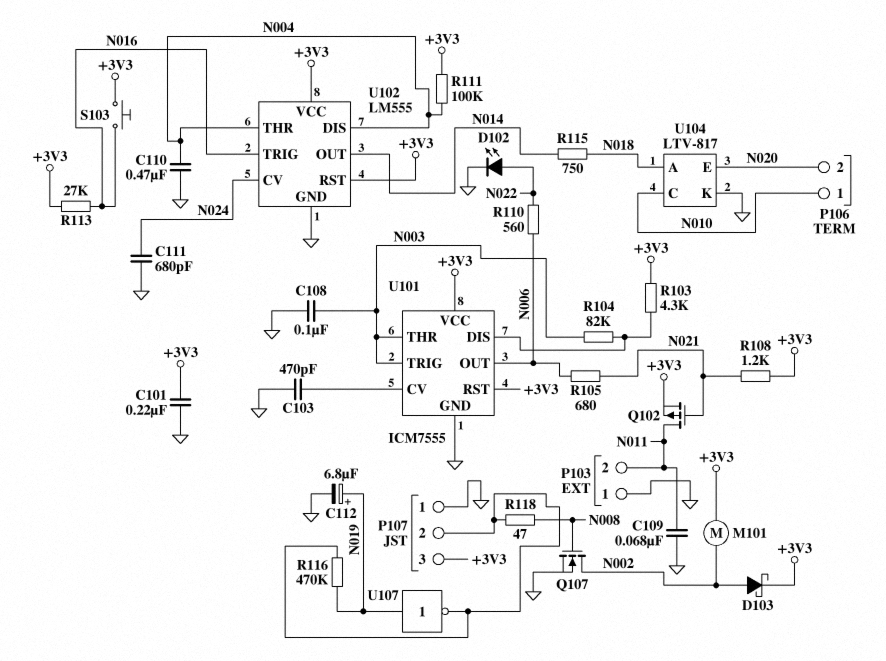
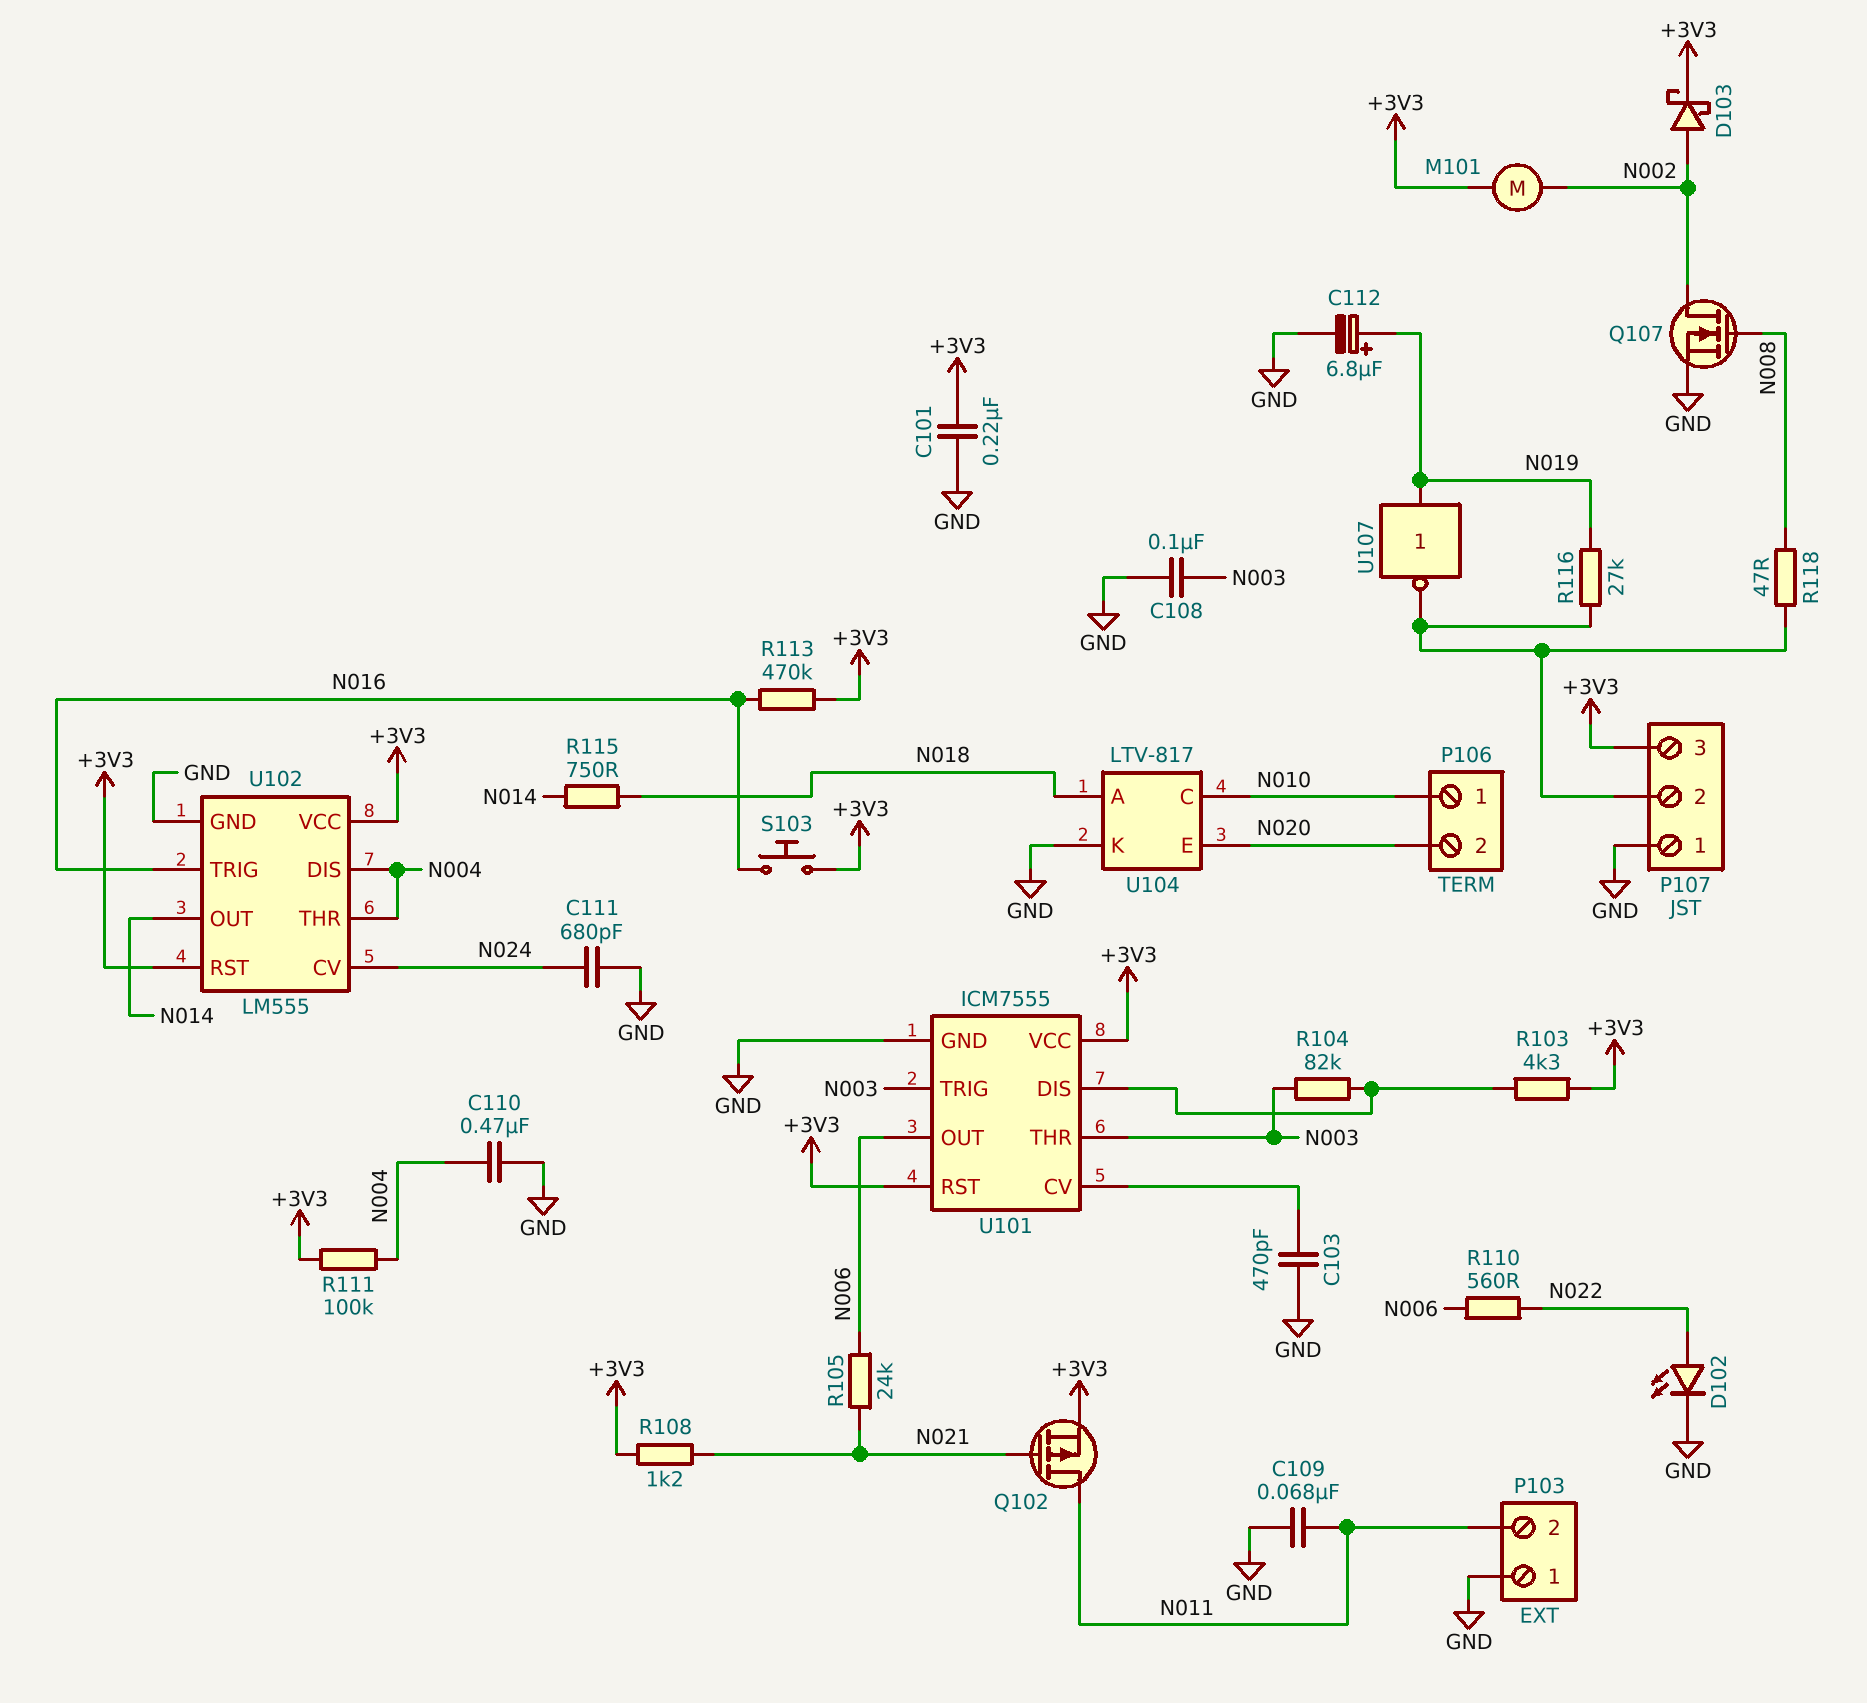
R105: 680 (N006, N021) -> 24k (N006, N021)
R113: 27k (+3V3, N016) -> 470k (+3V3, N016)
R116: 470k (N019, P107/2) -> 27k (N019, P107/2)

